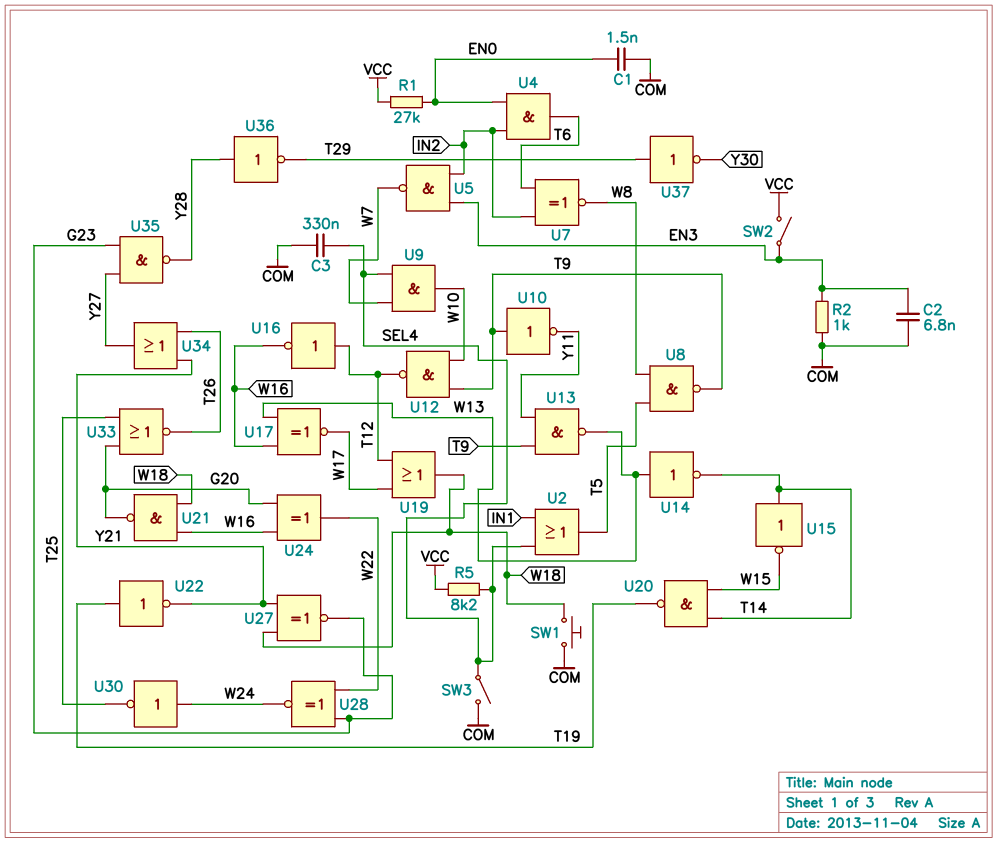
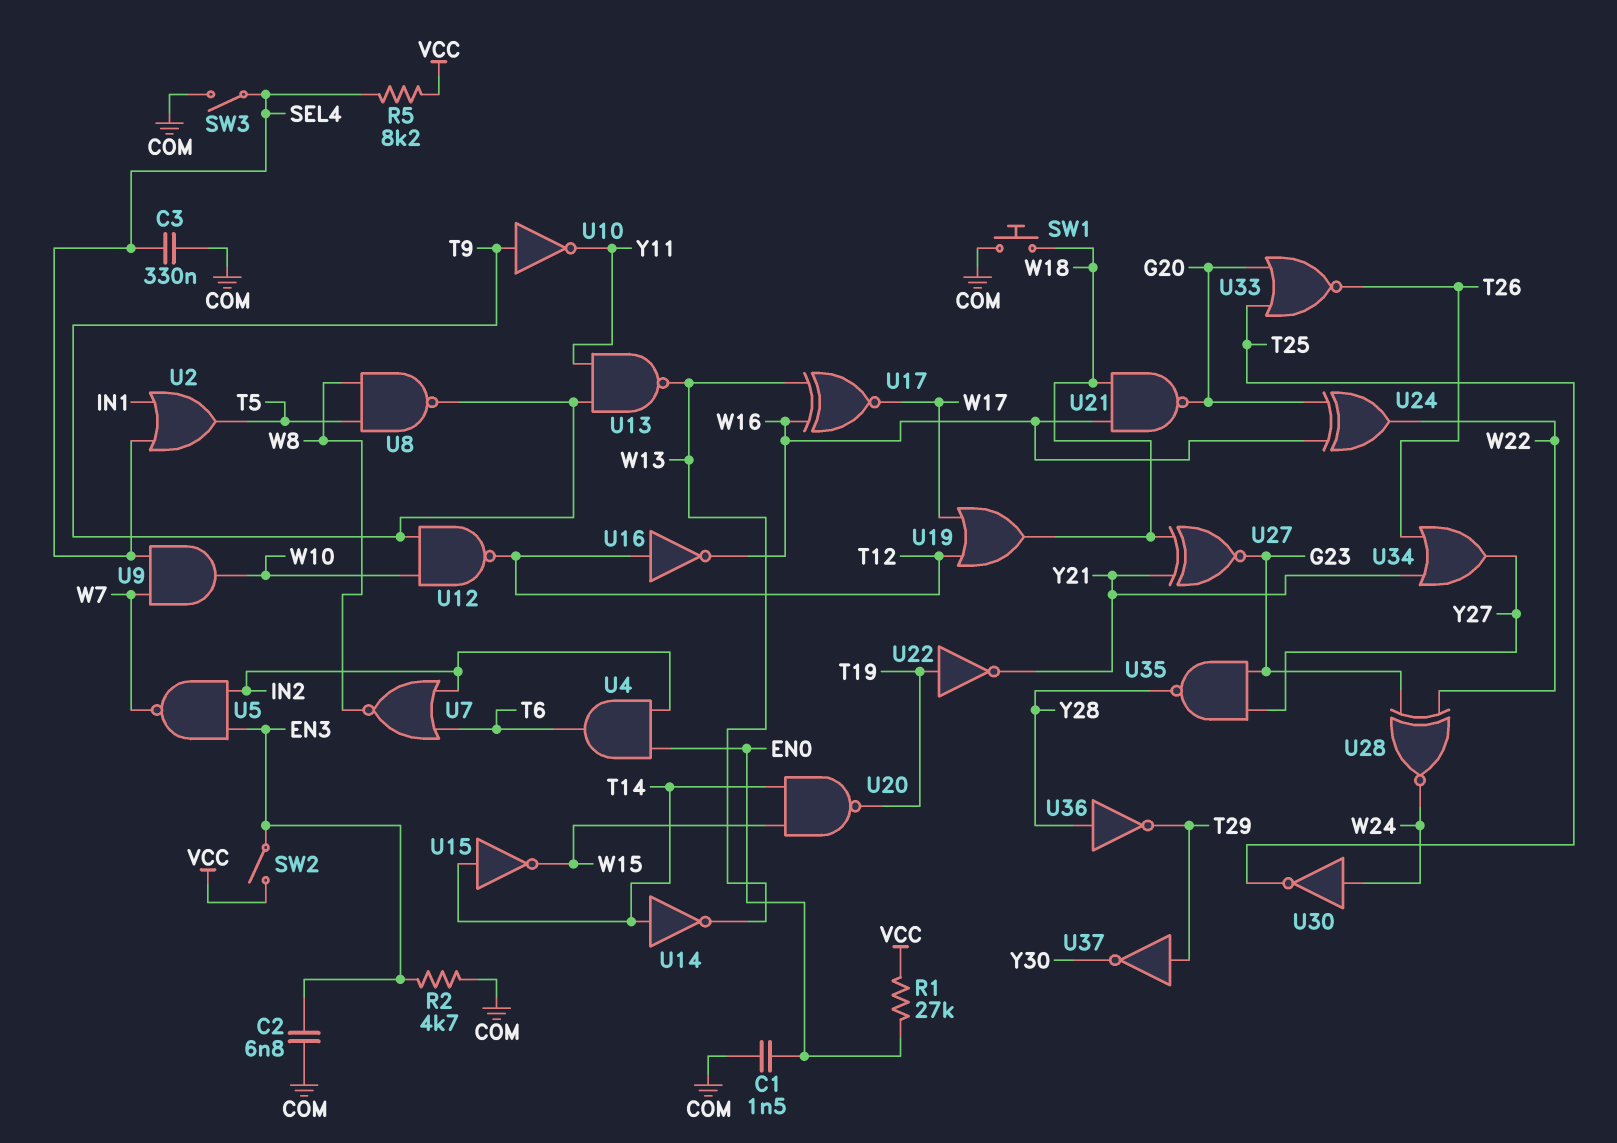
R2: 1k (COM, EN3) -> 4.7k (COM, EN3)
U7: XNOR (in IN2, in T6, out W8) -> NOR (in IN2, in T6, out W8)
U14: NOT (in W13, out T14) -> NOT (in T14, out W13)

